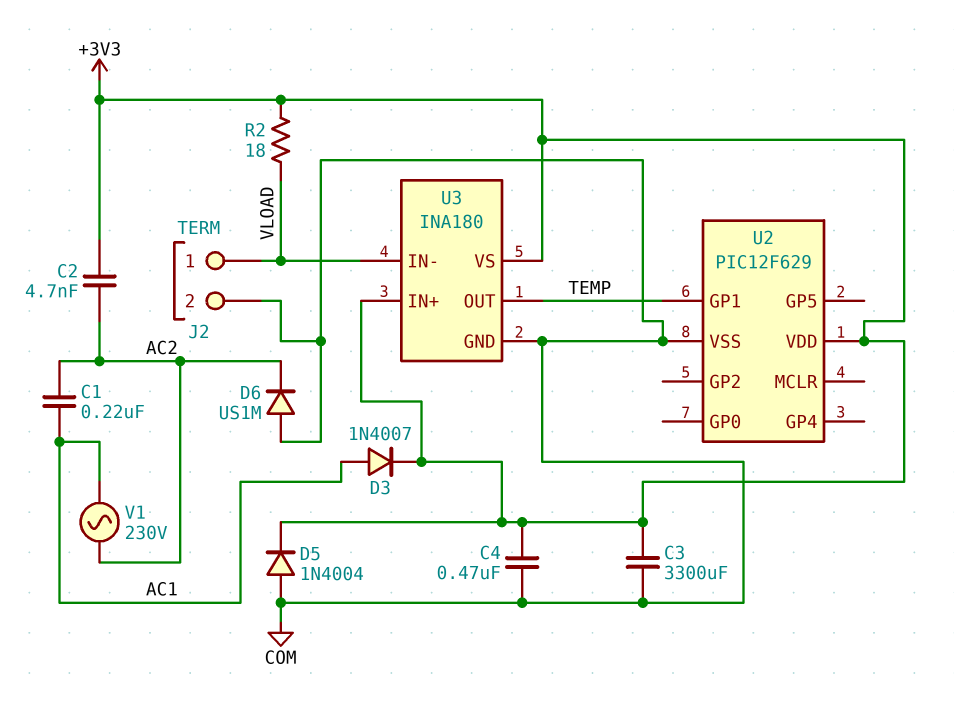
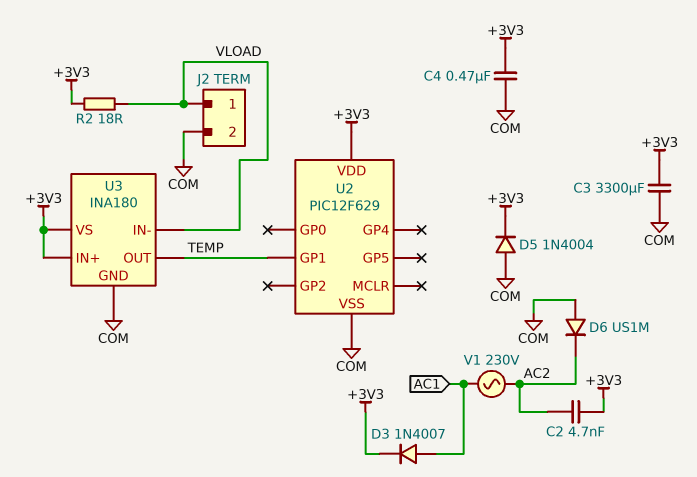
C1: 220nF (AC1, AC2) -> none

